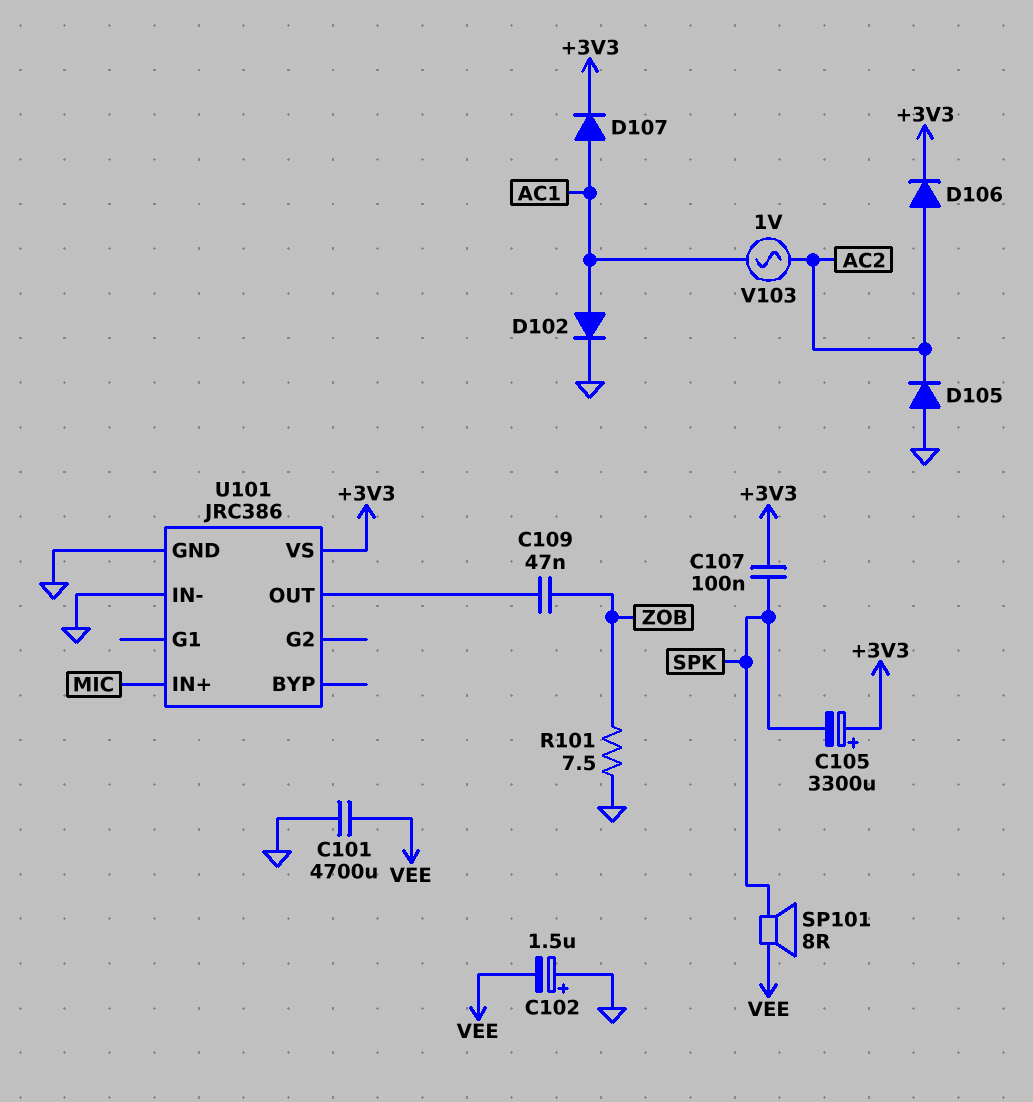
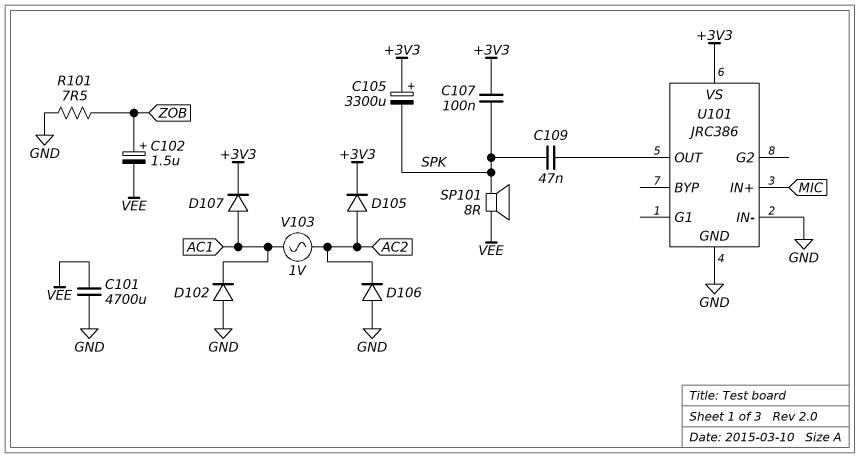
C102: 1.5uF (plus GND, minus VEE) -> 1.5uF (plus ZOB, minus VEE)
C109: 47nF (U101/OUT, ZOB) -> 47nF (SPK, U101/OUT)
D102: diode (A AC1, K GND) -> diode (A GND, K AC1)
D105: diode (A GND, K AC2) -> diode (A AC2, K +3V3)
D106: diode (A AC2, K +3V3) -> diode (A GND, K AC2)

